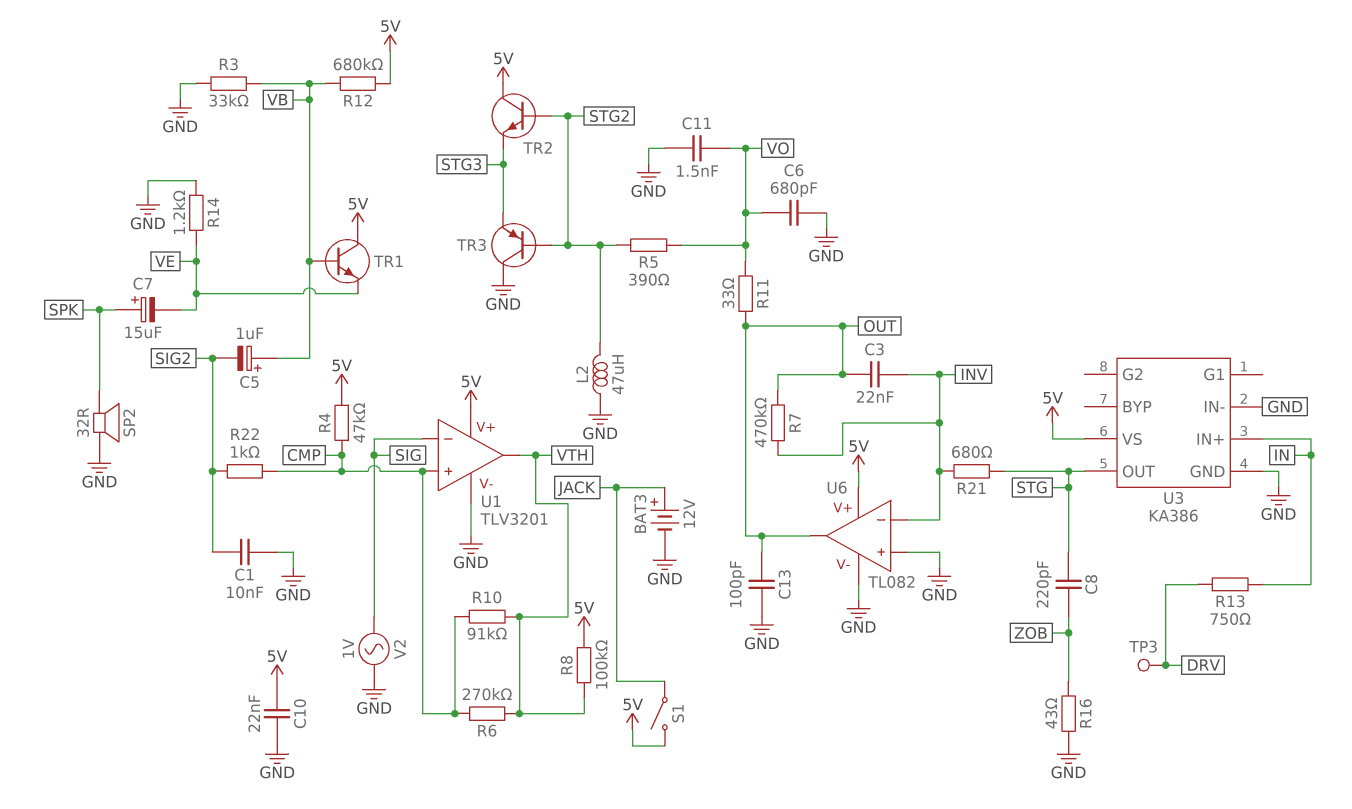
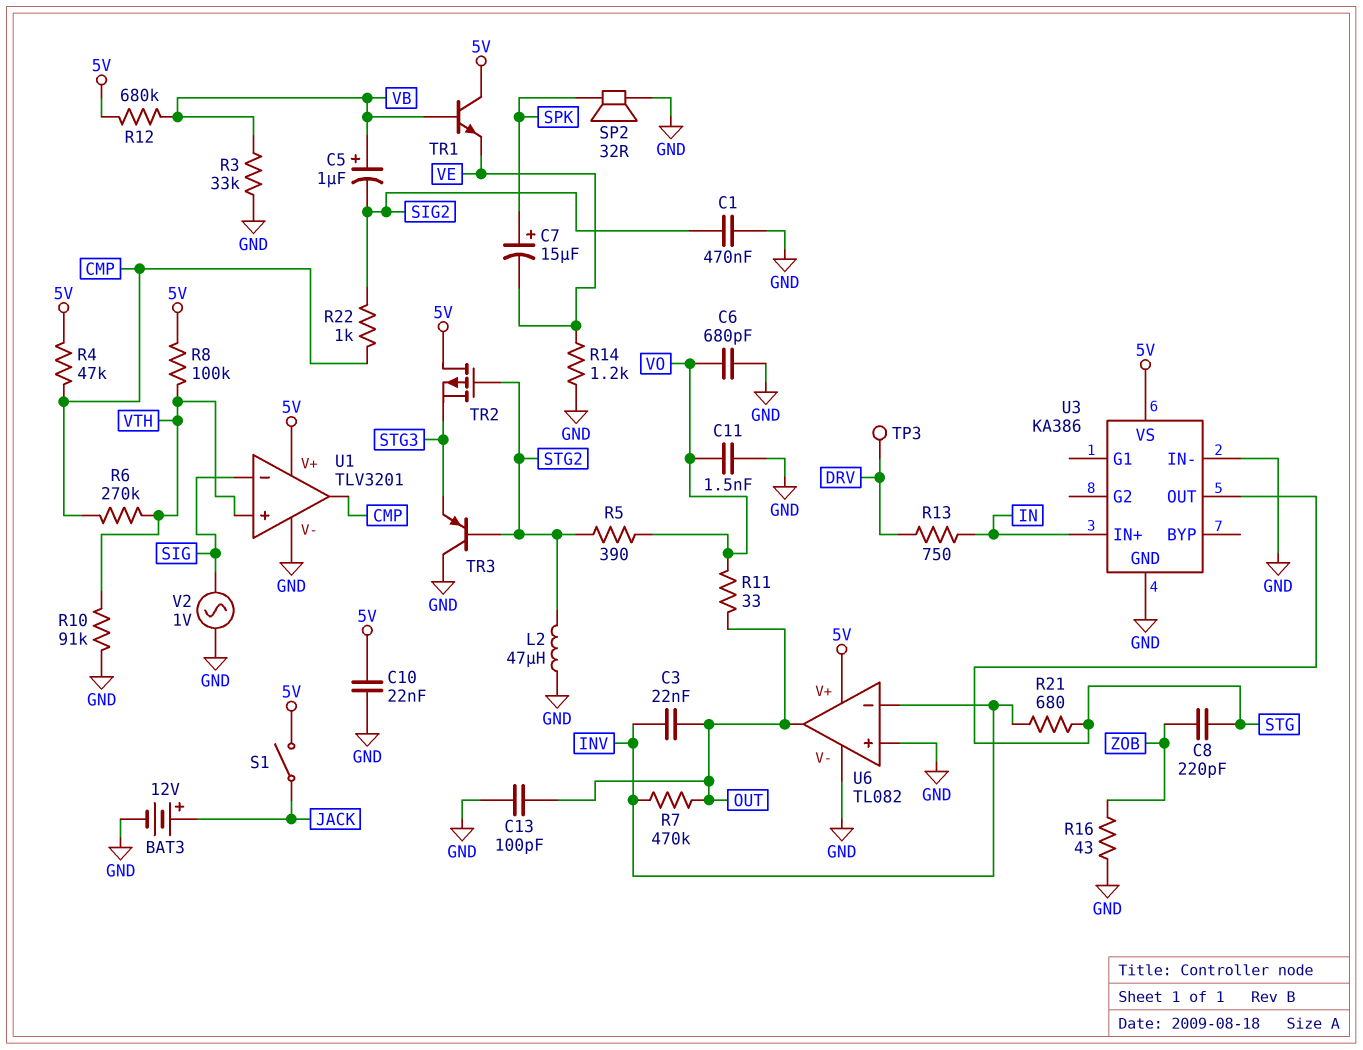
C1: 10nF (GND, SIG2) -> 470nF (GND, SIG2)
R10: 91k (CMP, VTH) -> 91k (GND, VTH)
TR2: NPN (B STG2, C 5V, E STG3) -> PMOS (G STG2, D 5V, S STG3)
U1 pin in+: CMP -> VTH
U1 pin out: VTH -> CMP

